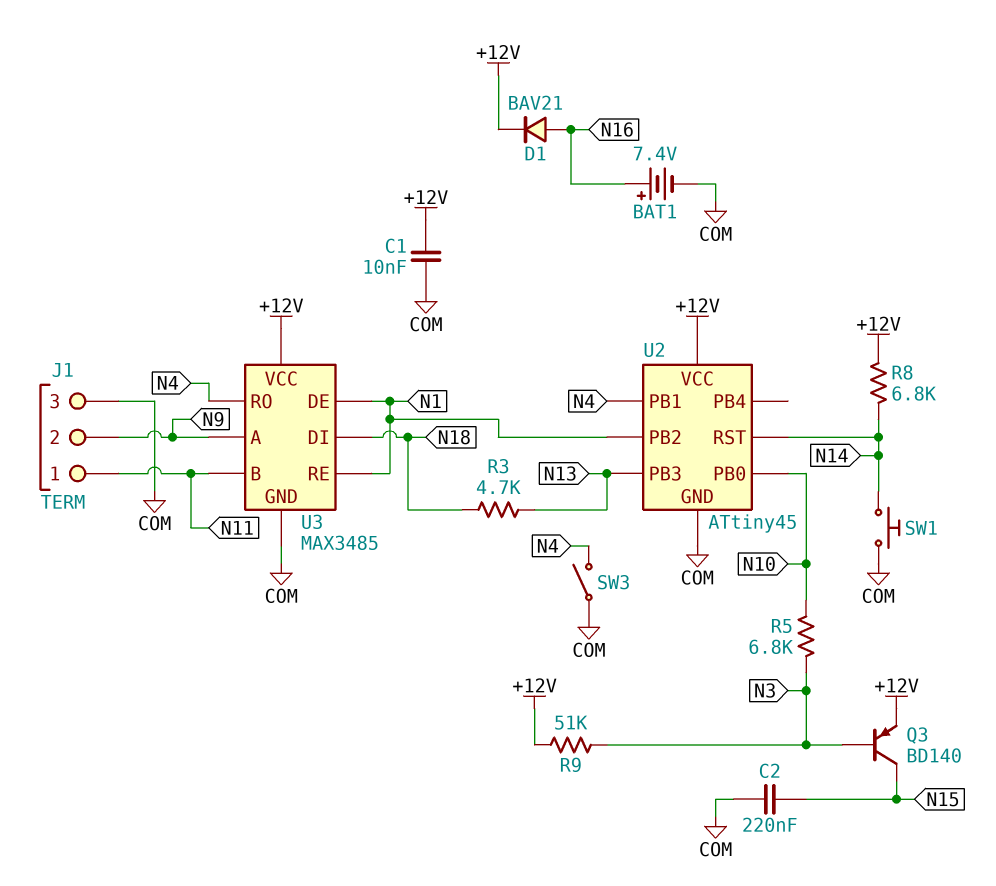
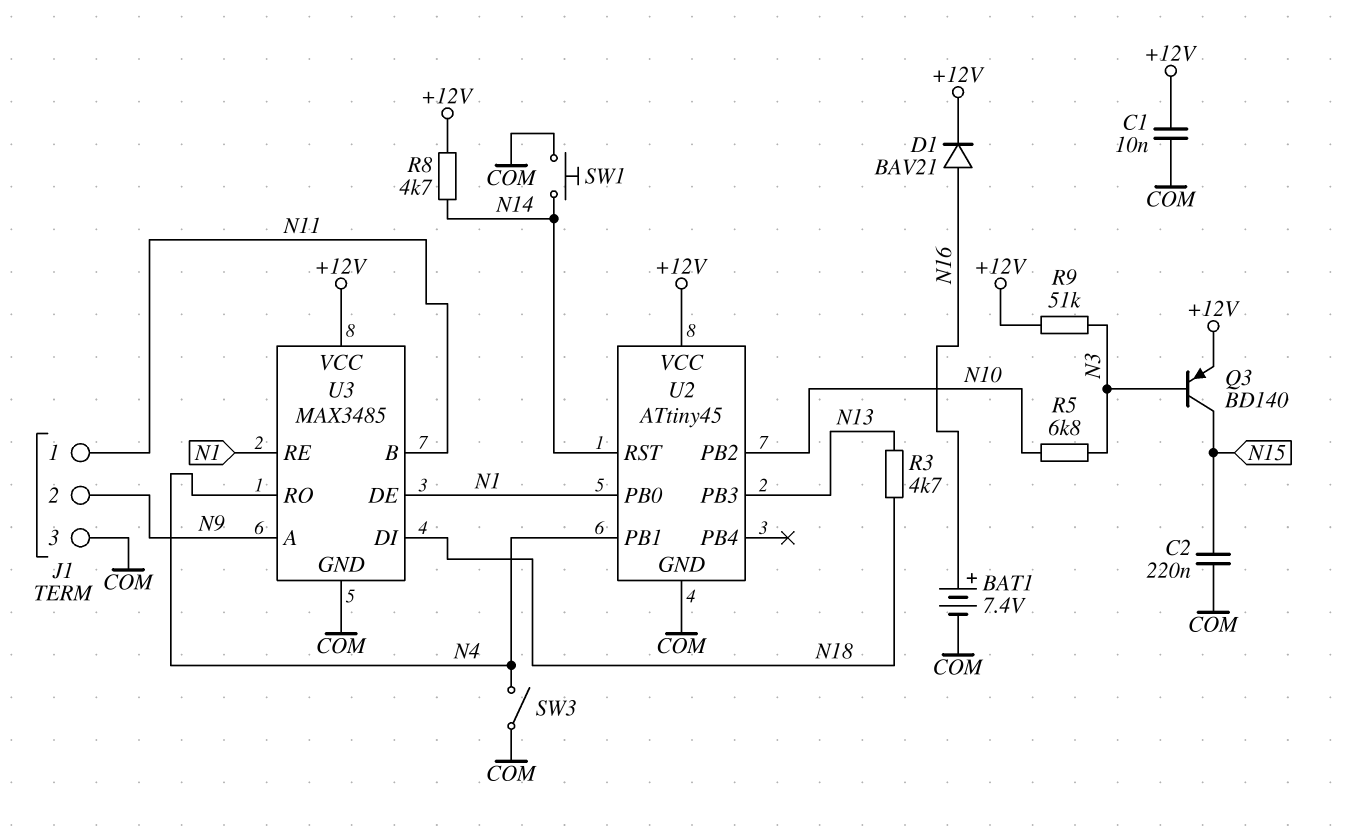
R8: 6.8k (+12V, N14) -> 4.7k (+12V, N14)
U2 pin PB0: N10 -> N1
U2 pin PB2: N1 -> N10

